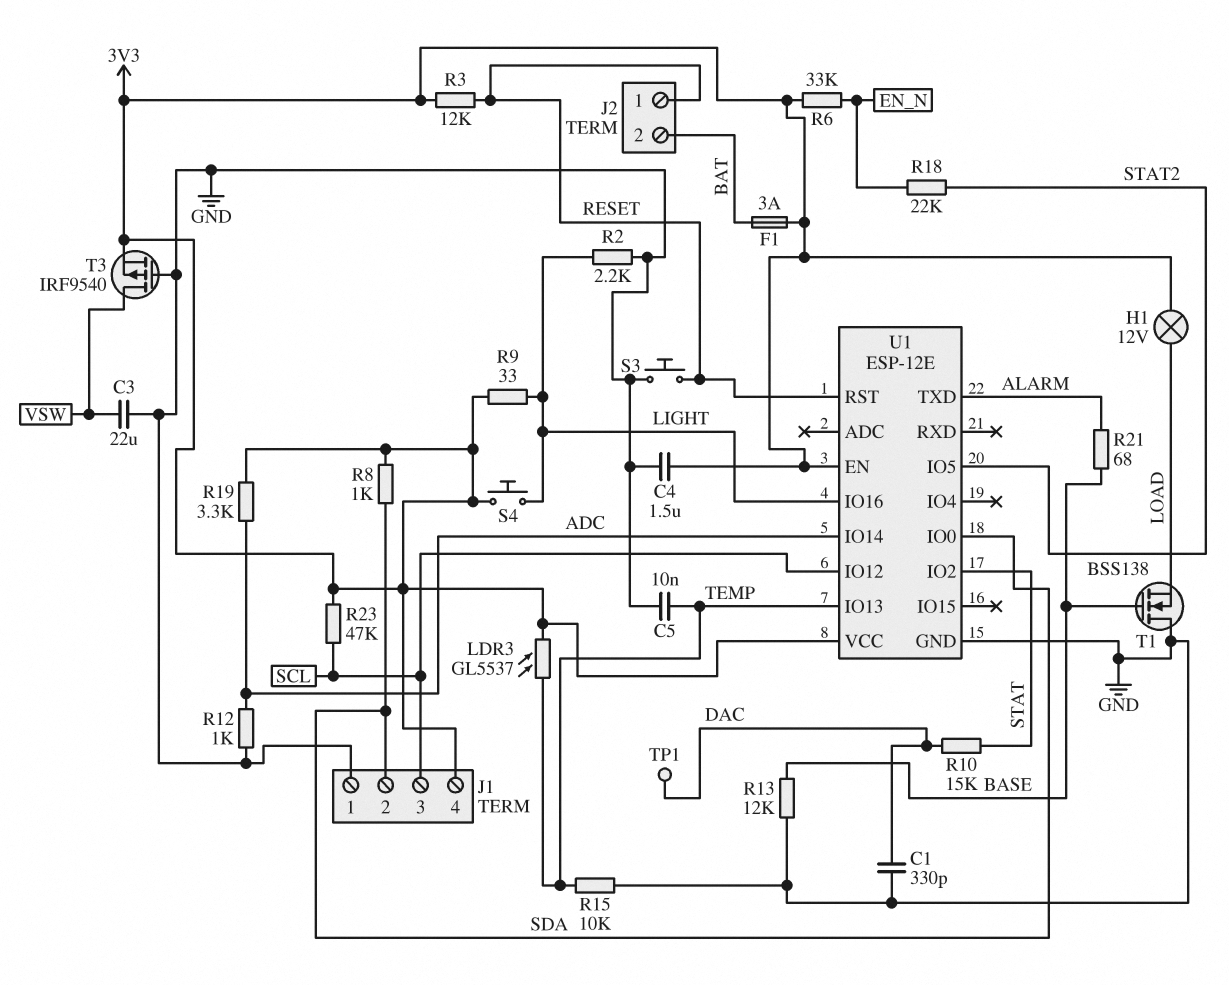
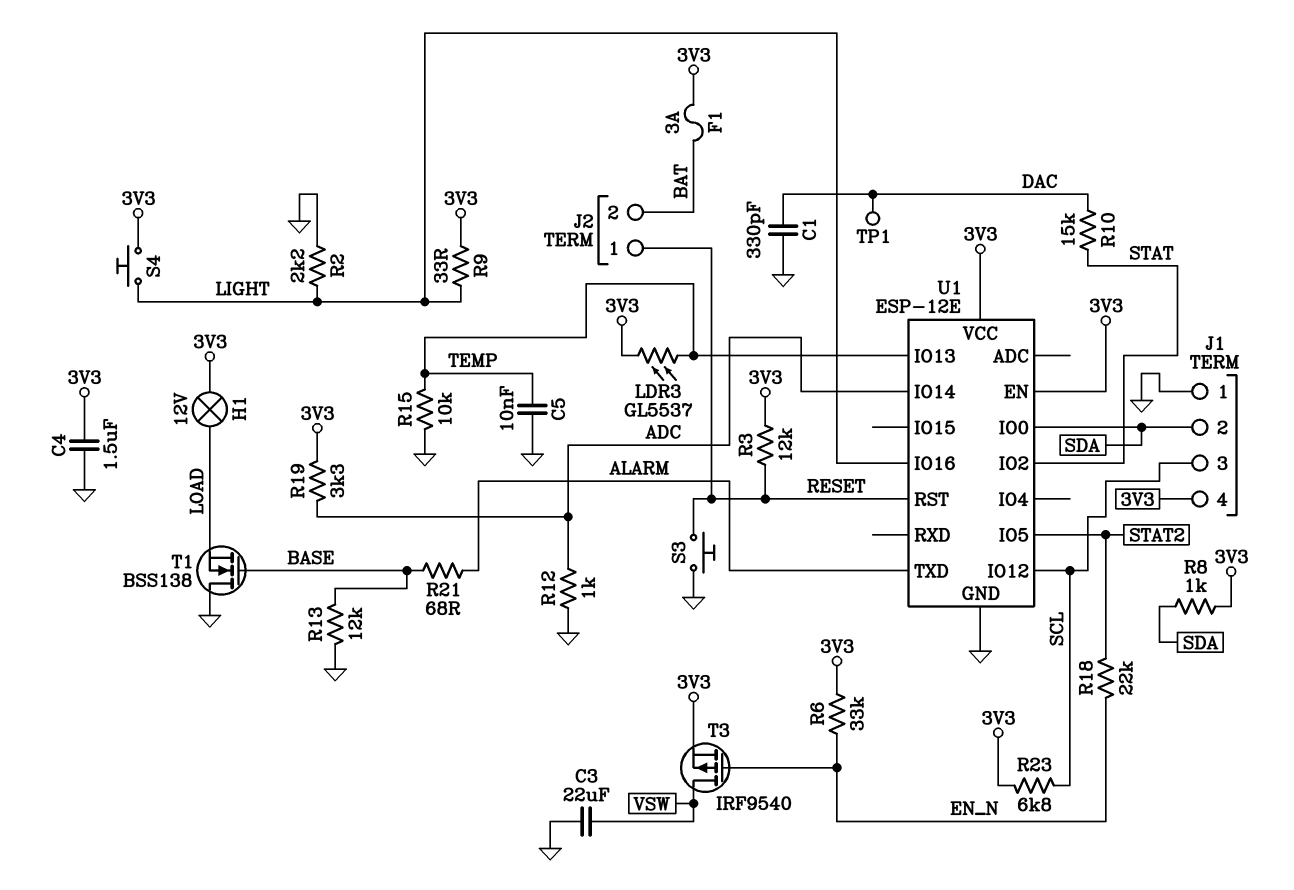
R23: 47k (3V3, SCL) -> 6.8k (3V3, SCL)
T3: PMOS IRF9540 (G GND, D VSW, S 3V3) -> PMOS IRF9540 (G EN_N, D VSW, S 3V3)

